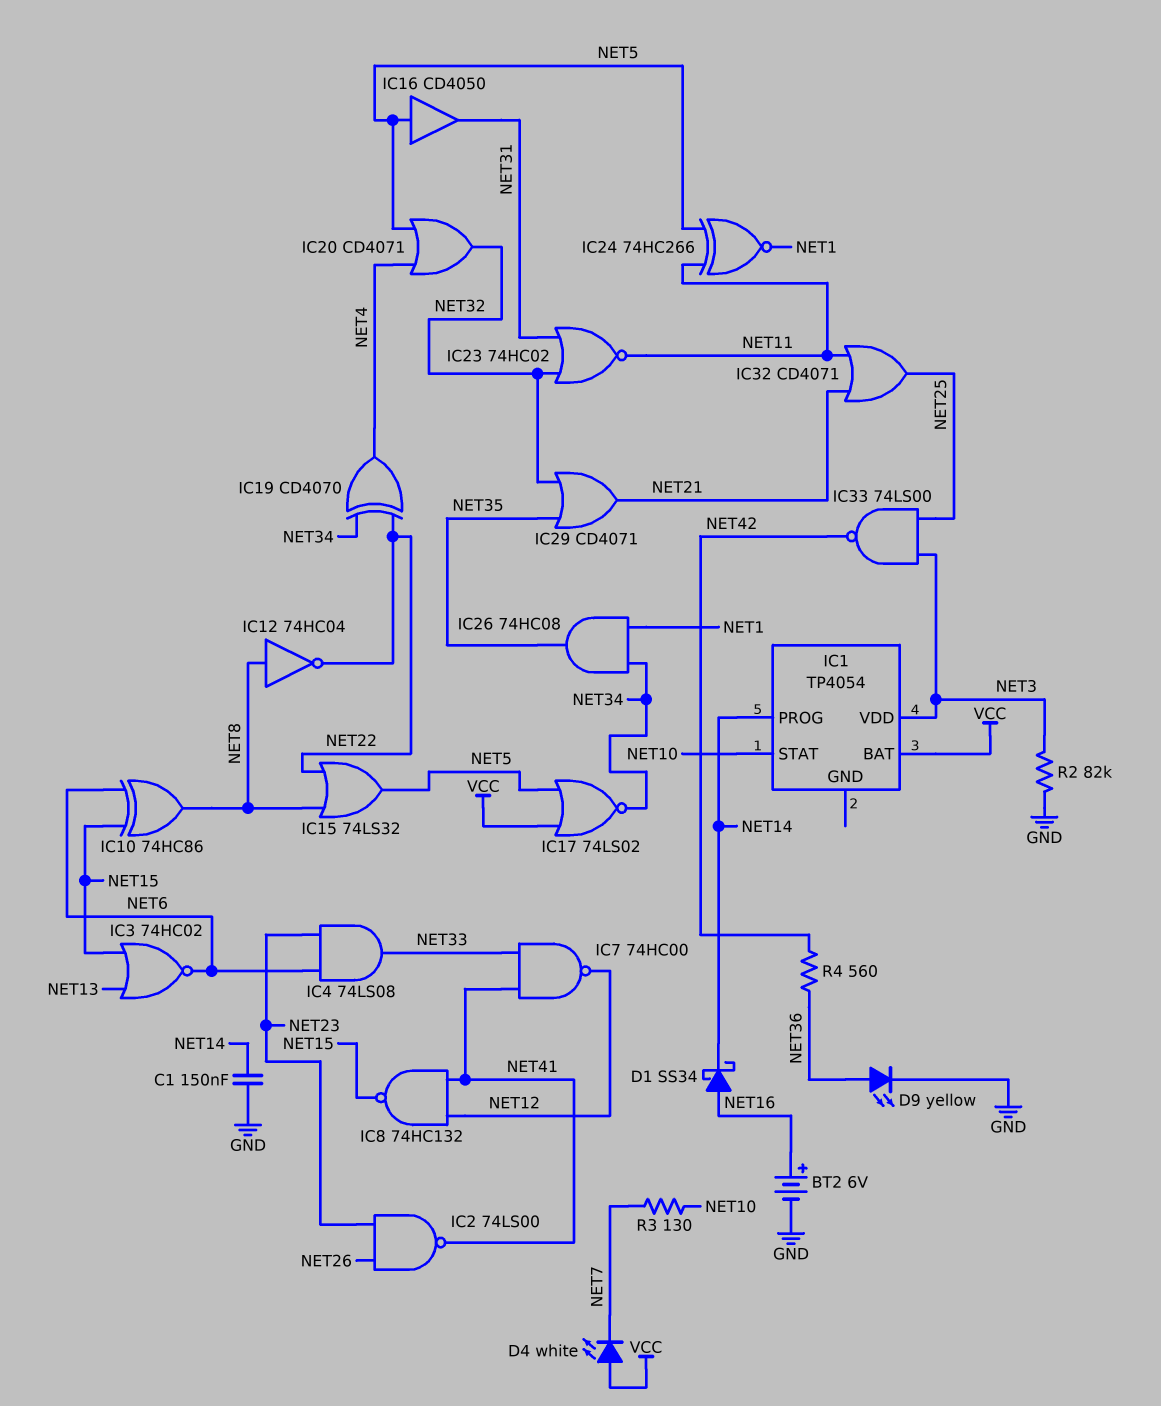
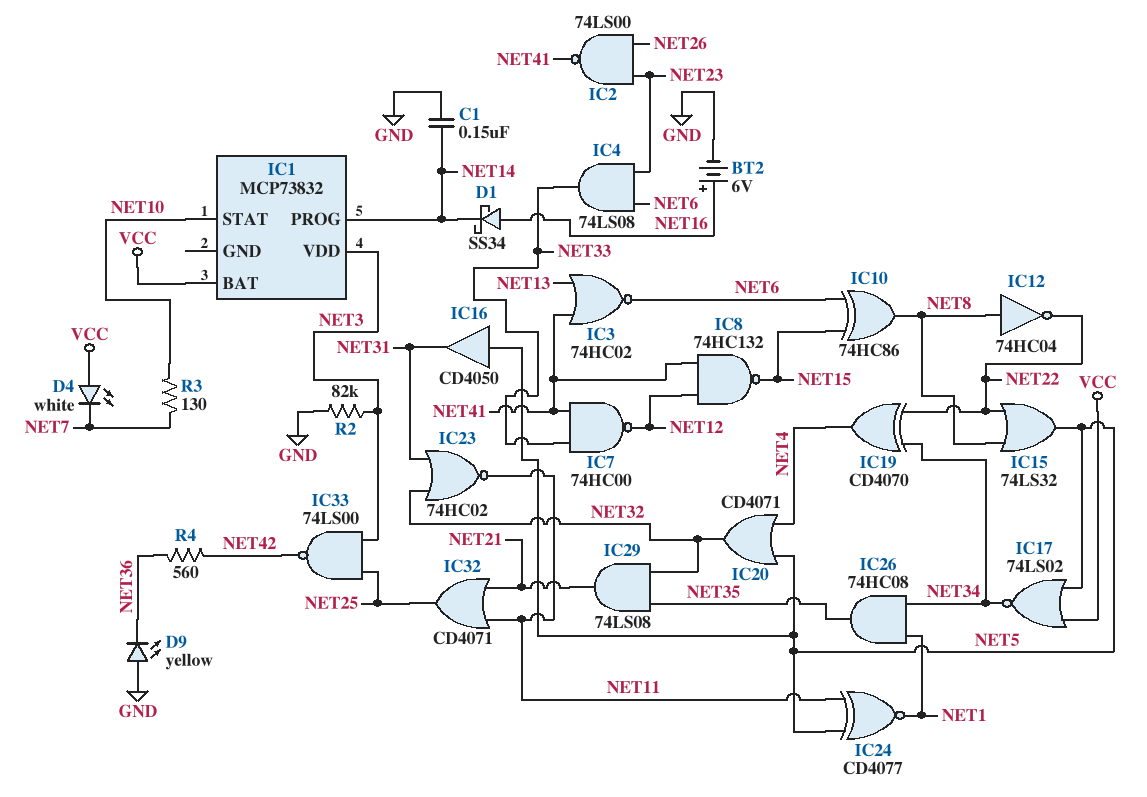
D9: LED yellow (A NET36, K GND) -> LED yellow (A GND, K NET36)
IC1: TP4054 -> MCP73832
IC3: NOR 74HC02 (in NET13, in NET15, out NET6) -> NOR 74HC02 (in NET13, in NET41, out NET6)
IC24: XNOR 74HC266 (in NET5, in NET11, out NET1) -> XNOR CD4077 (in NET5, in NET11, out NET1)
IC29: OR CD4071 (in NET32, in NET35, out NET21) -> AND 74LS08 (in NET32, in NET35, out NET21)

